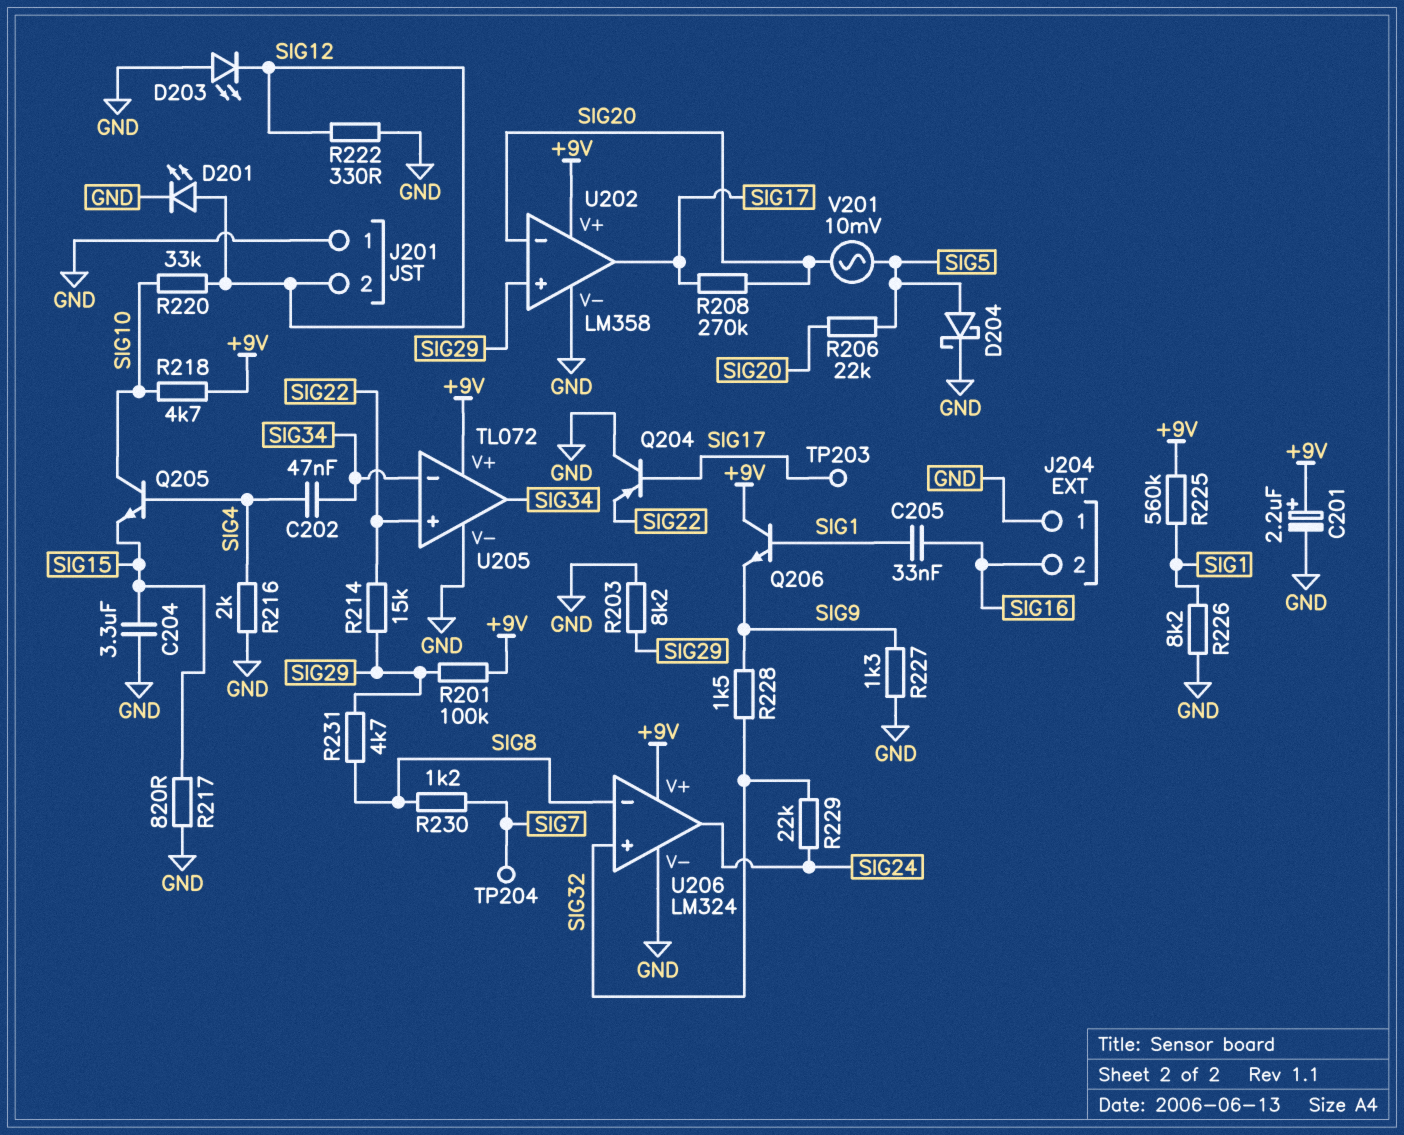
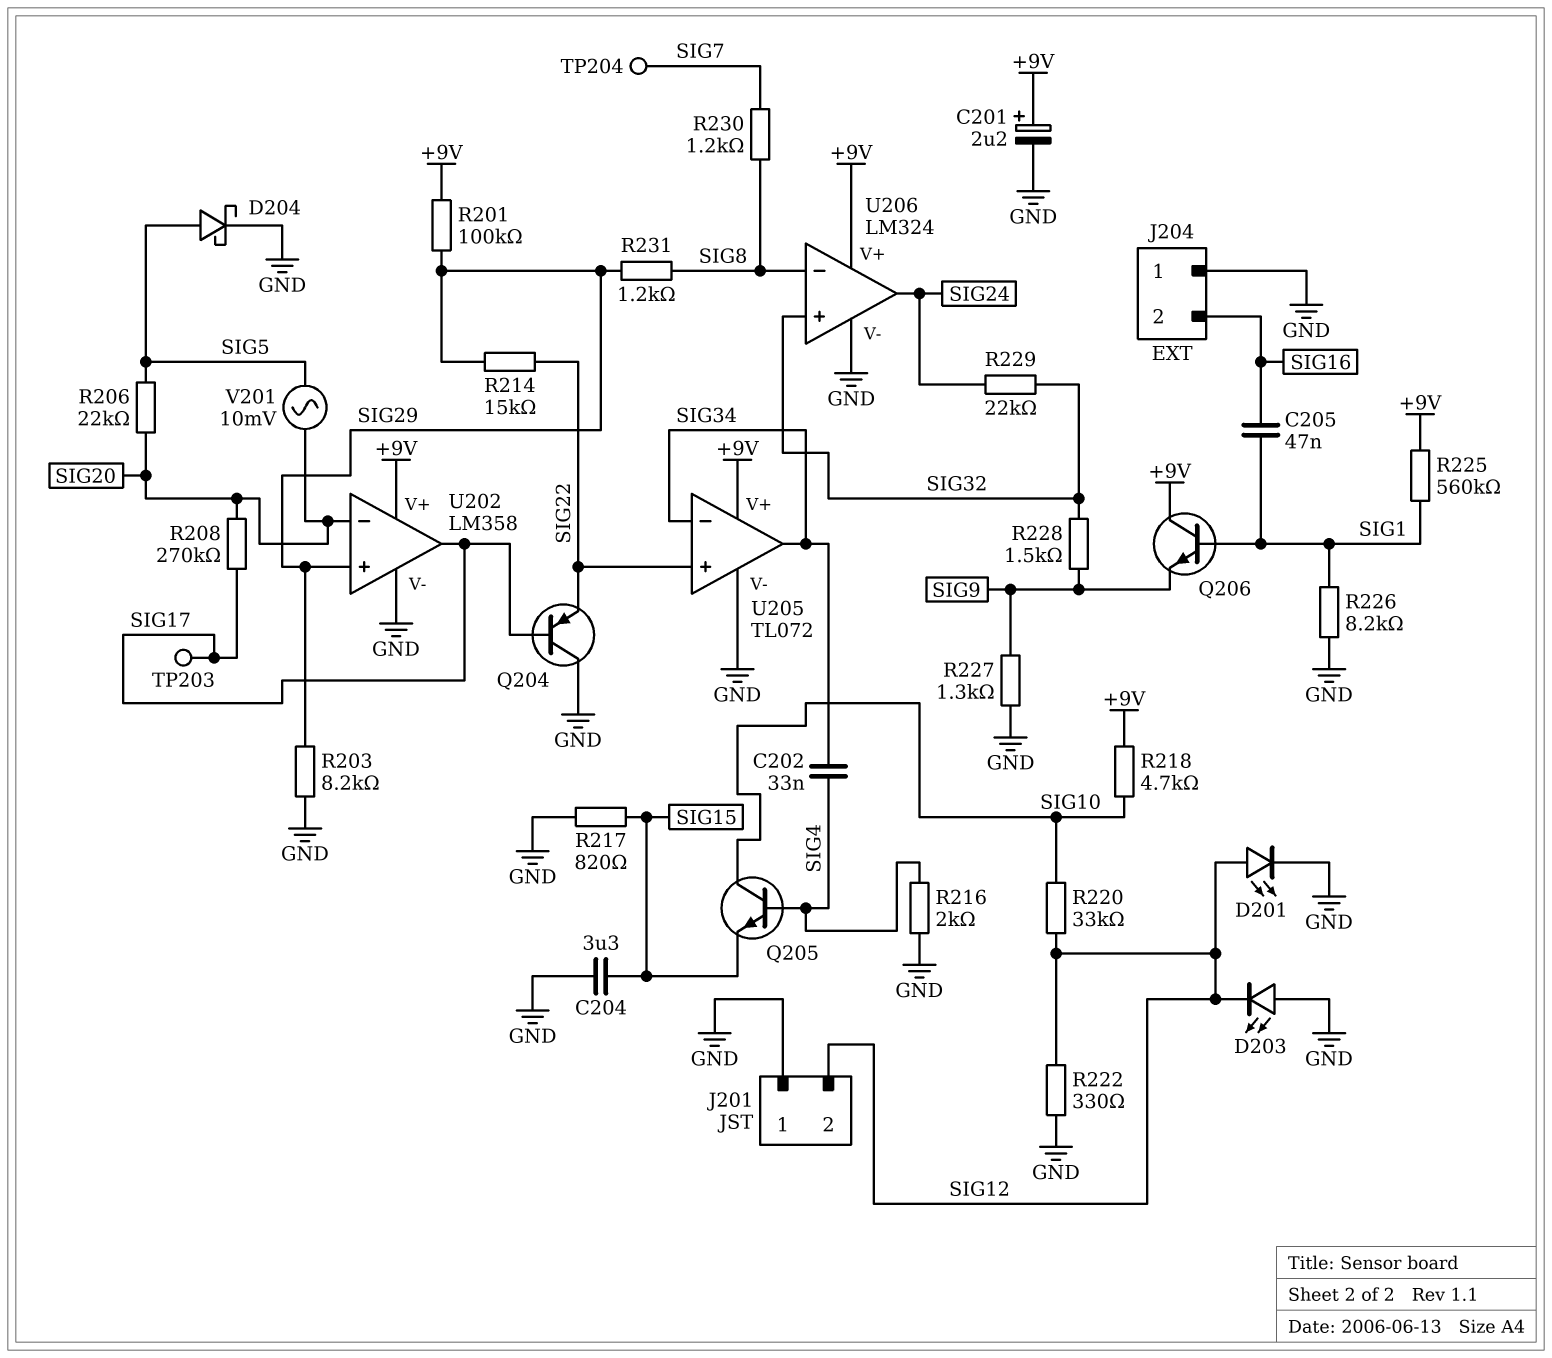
C202: 47nF (SIG4, SIG34) -> 33nF (SIG4, SIG34)
C205: 33nF (SIG1, SIG16) -> 47nF (SIG1, SIG16)
R231: 4.7k (SIG8, SIG29) -> 1.2k (SIG8, SIG29)

